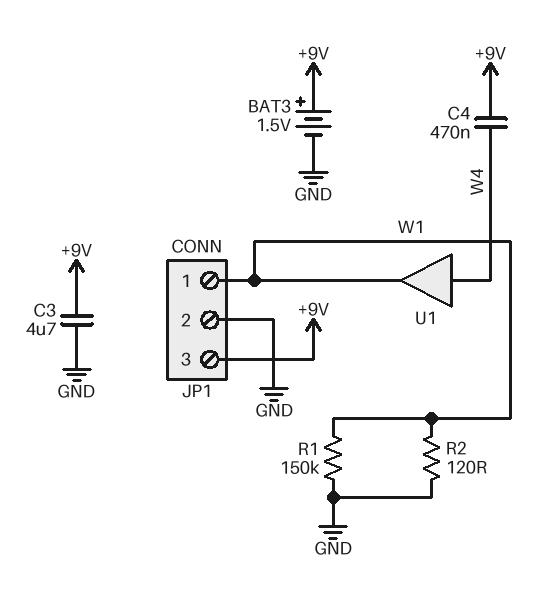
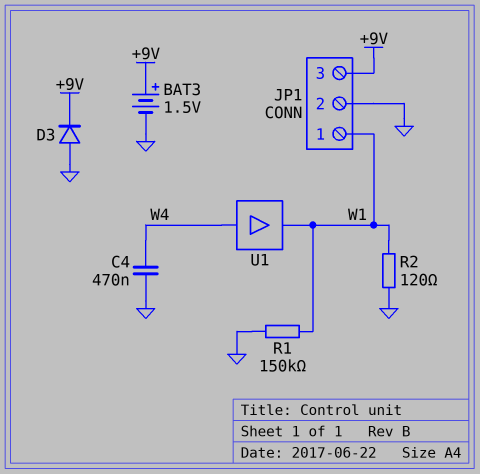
C3: 4.7uF (+9V, GND) -> none
C4: 470nF (+9V, W4) -> 470nF (GND, W4)
D3: none -> diode (A GND, K +9V)

